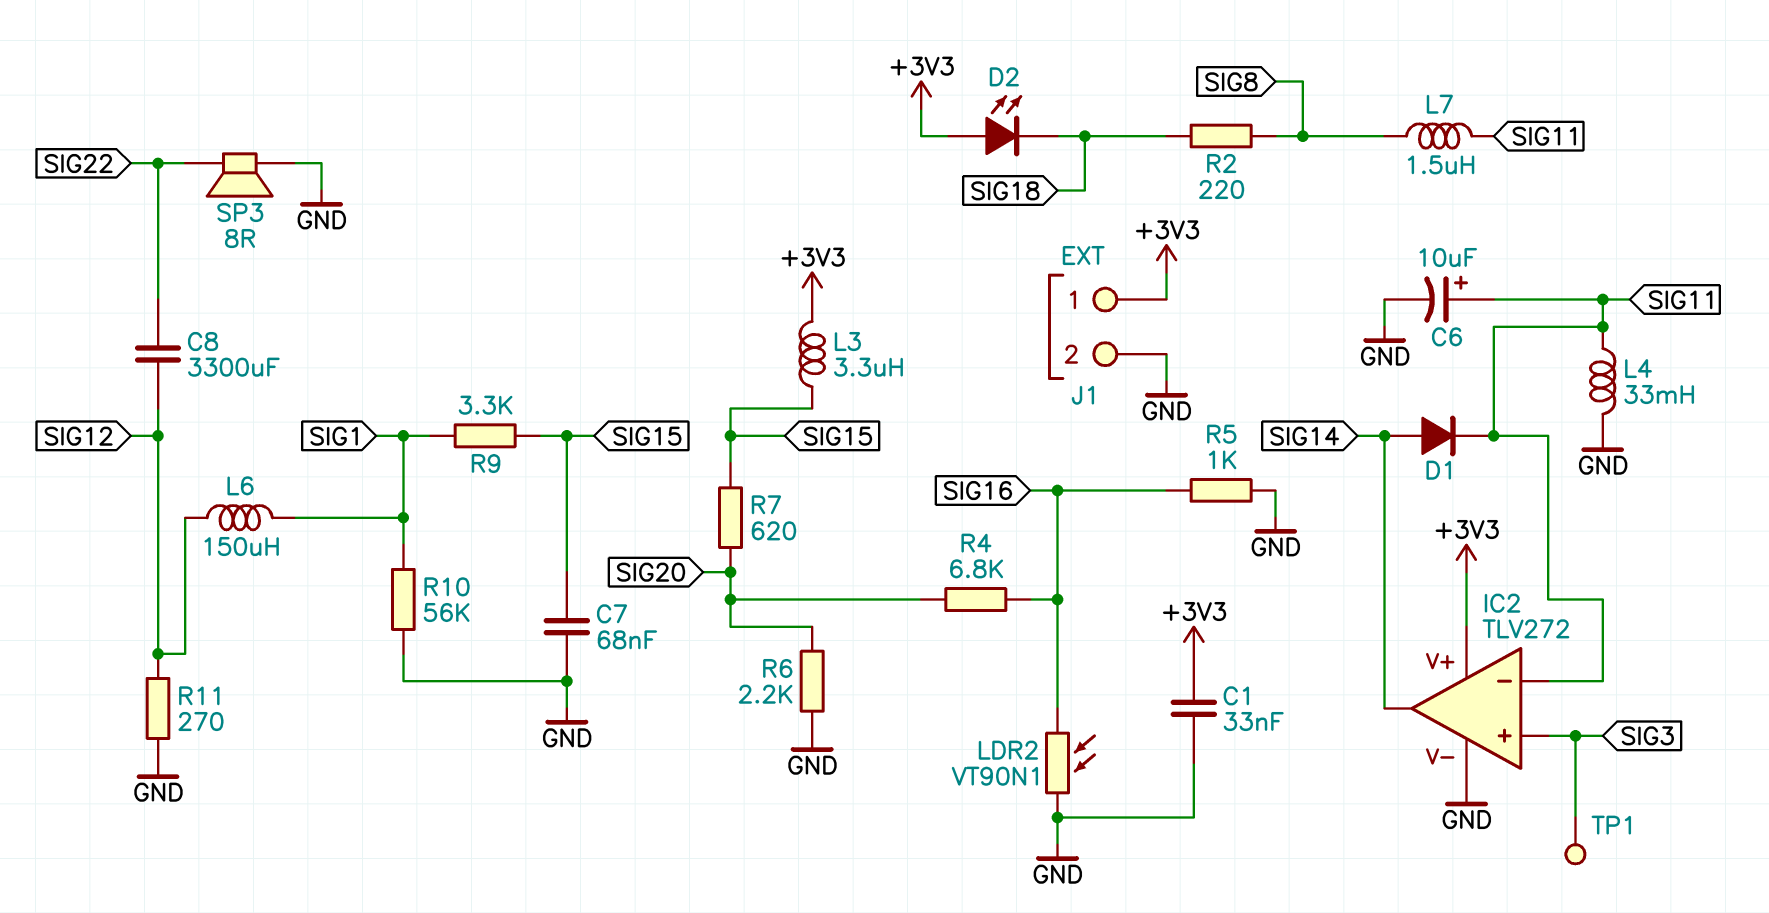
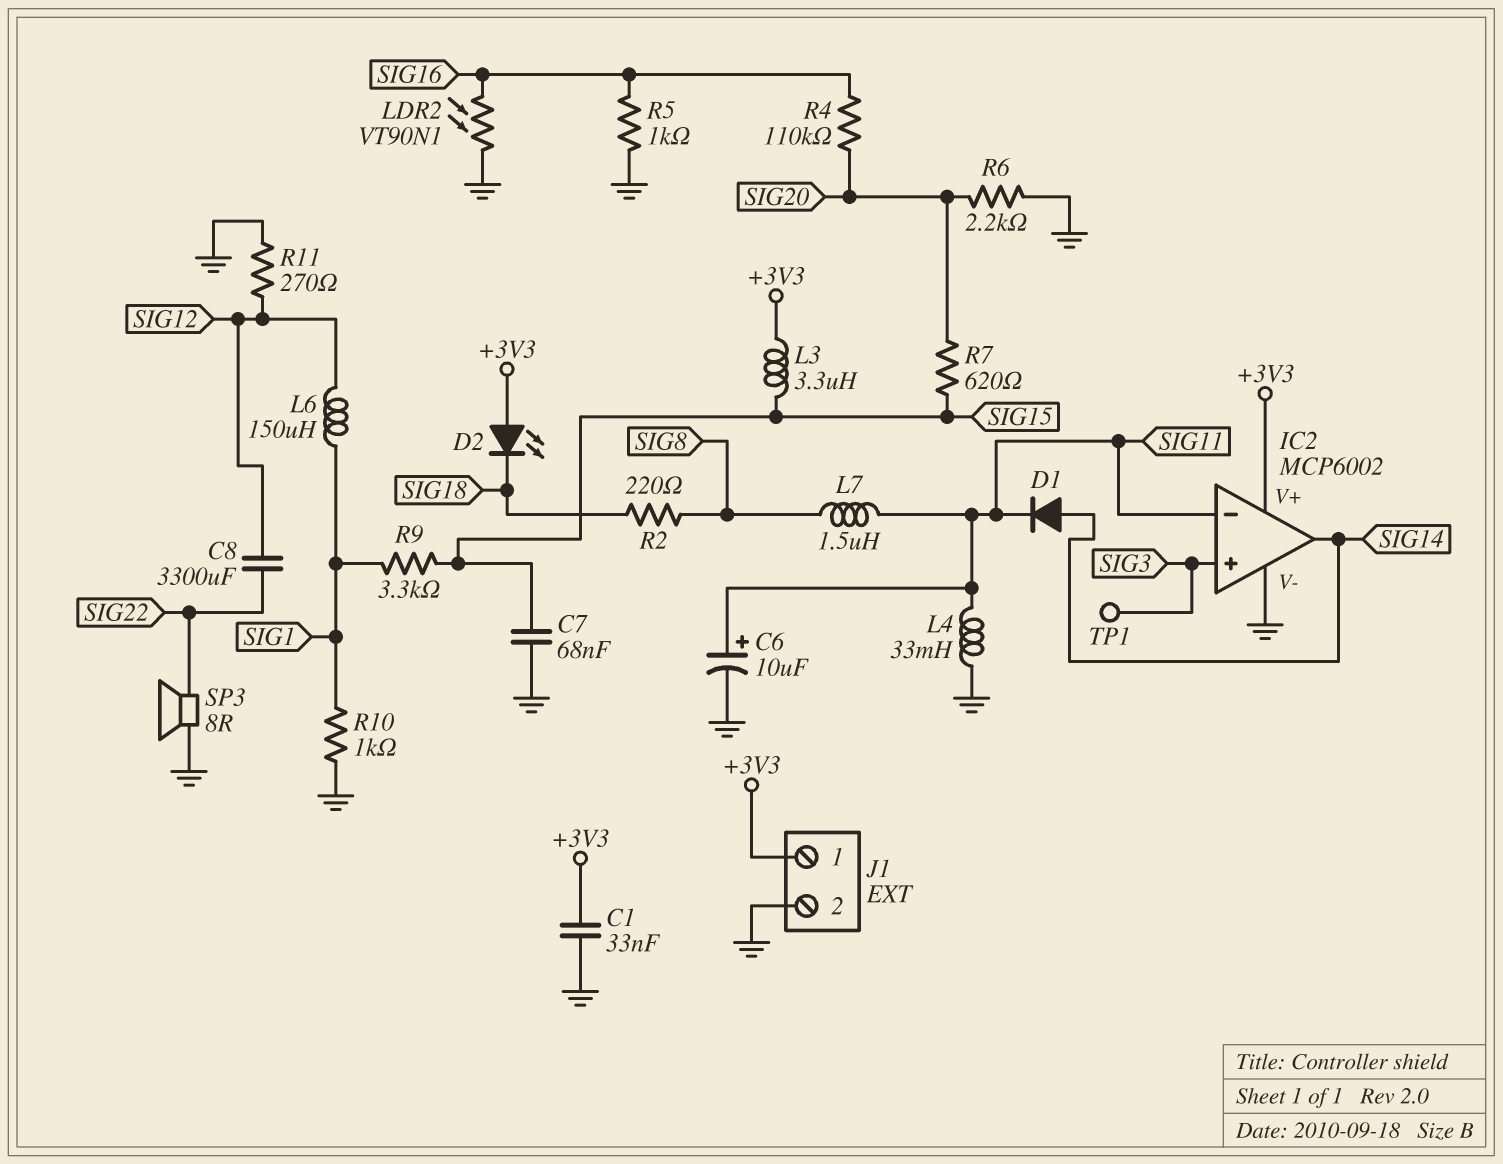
IC2: TLV272 -> MCP6002
R4: 6.8k (SIG16, SIG20) -> 110k (SIG16, SIG20)
R10: 56k (GND, SIG1) -> 1k (GND, SIG1)

